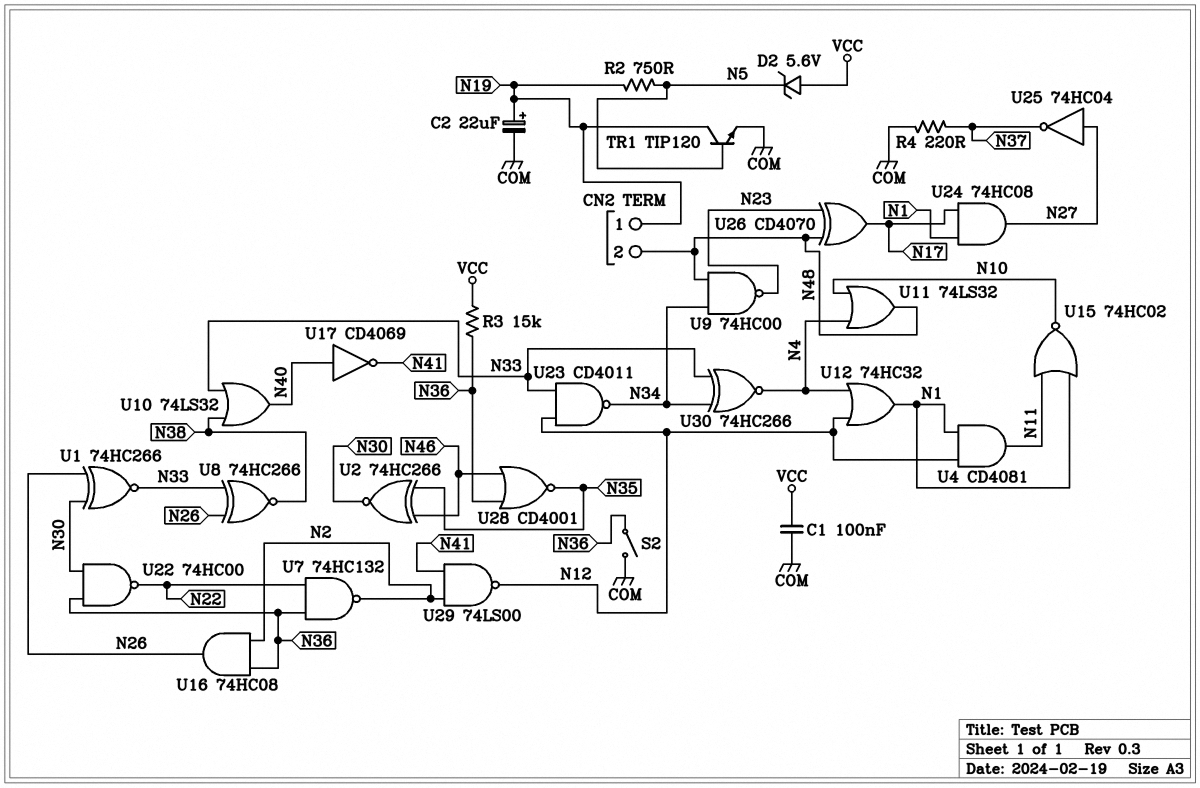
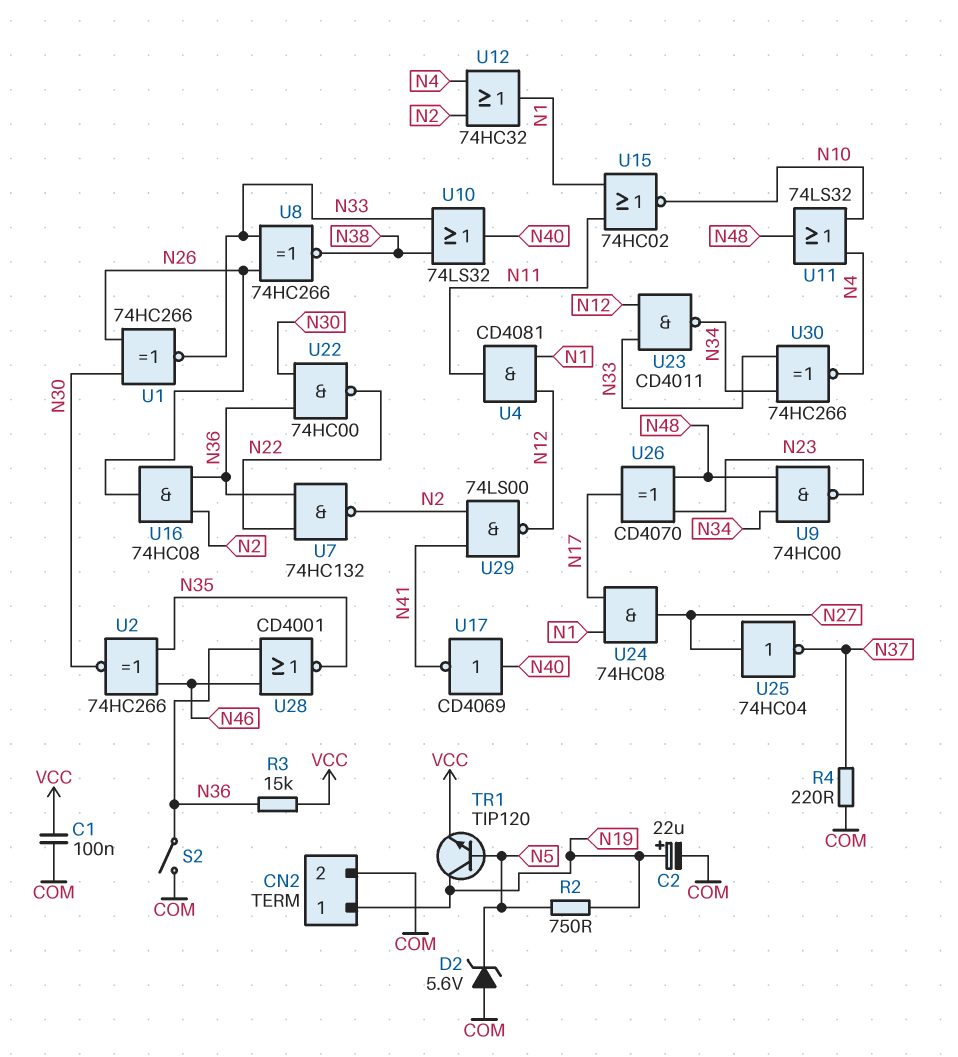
CN2 pin 2: N48 -> COM
D2: zener 5.6V (A VCC, K N5) -> zener 5.6V (A COM, K N5)
TR1: NPN TIP120 (B N5, C N19, E COM) -> NPN TIP120 (B N5, C N19, E VCC)
U12: OR 74HC32 (in N4, in N12, out N1) -> OR 74HC32 (in N2, in N4, out N1)

